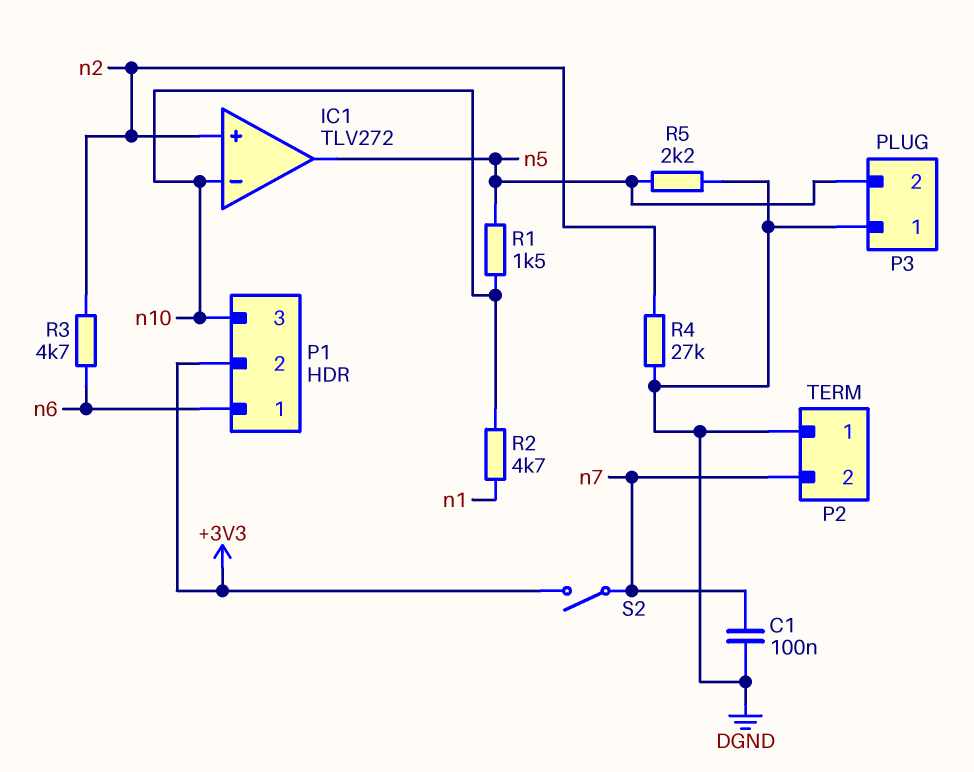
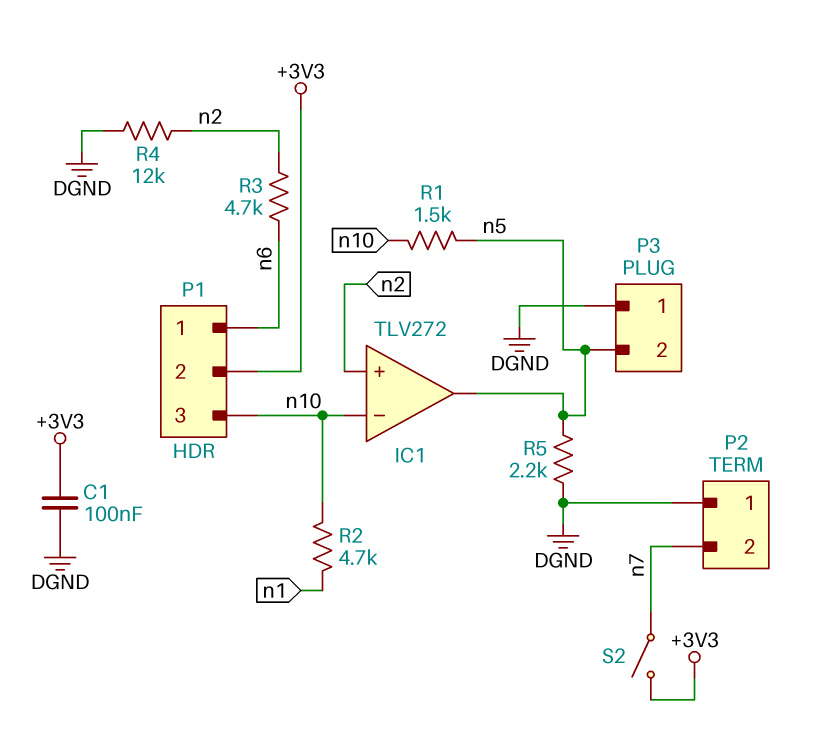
C1: 100nF (DGND, n7) -> 100nF (+3V3, DGND)
R4: 27k (DGND, n2) -> 12k (DGND, n2)

